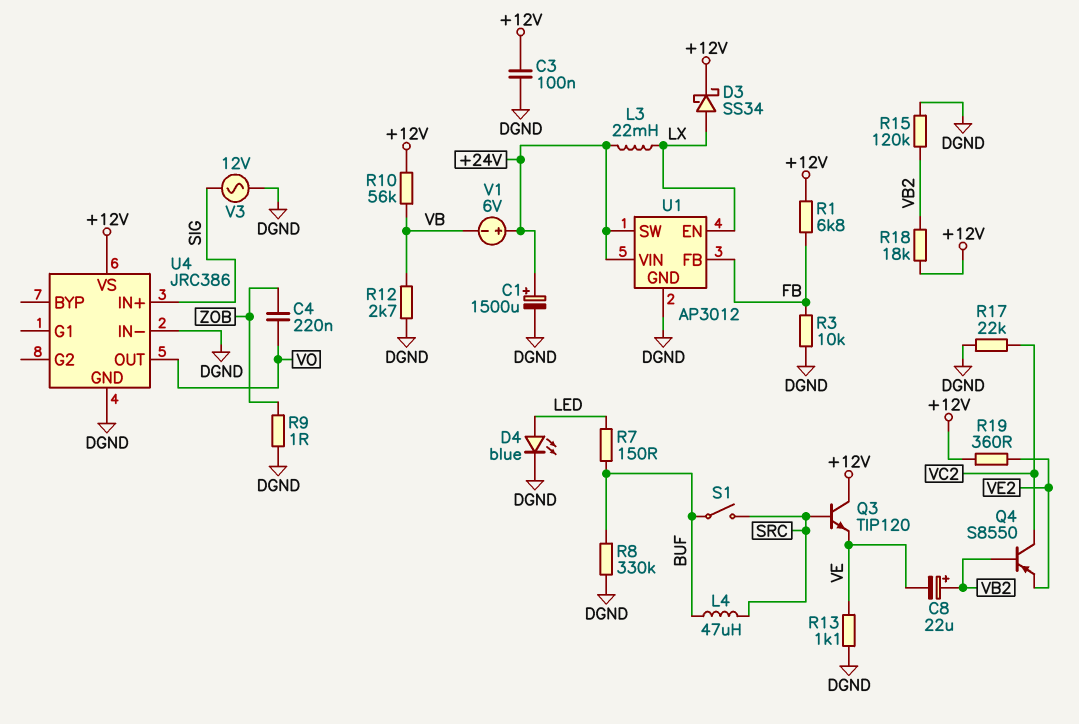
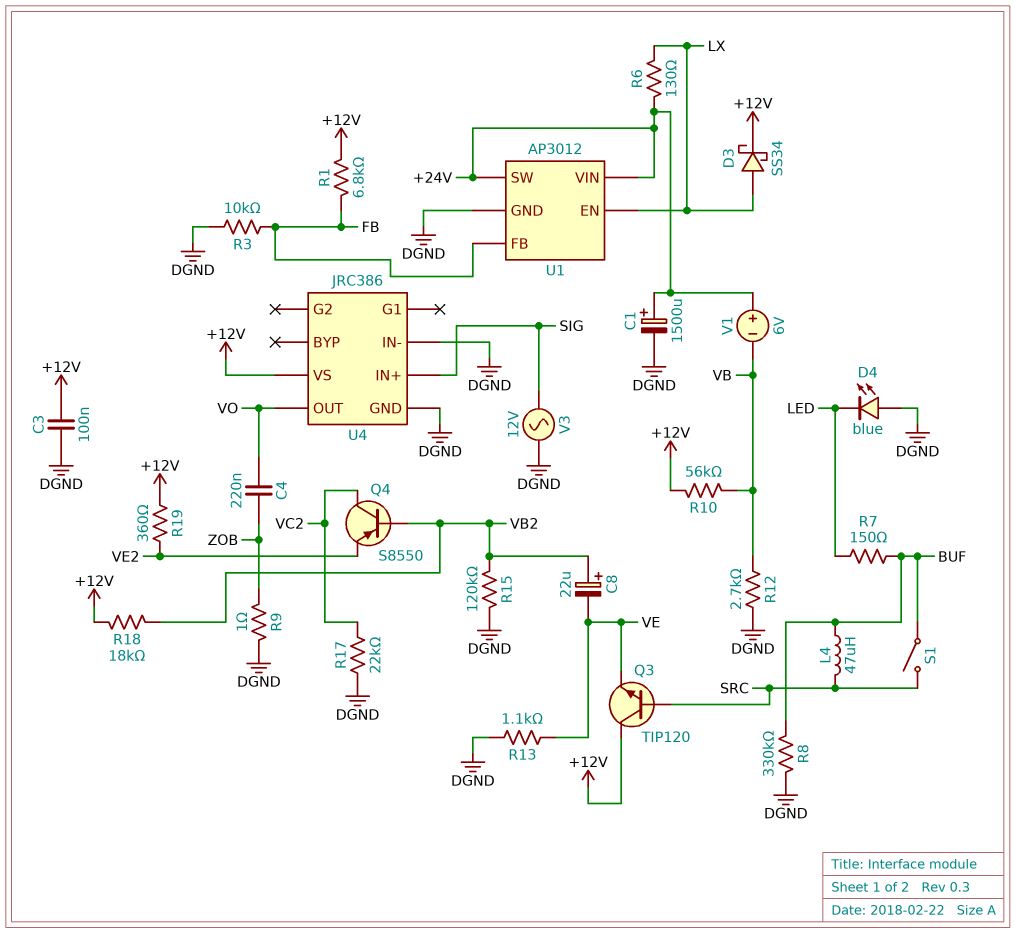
D4: LED blue (A LED, K DGND) -> LED blue (A DGND, K LED)
L3: 22mH (+24V, LX) -> none
R6: none -> 130 (+24V, LX)

